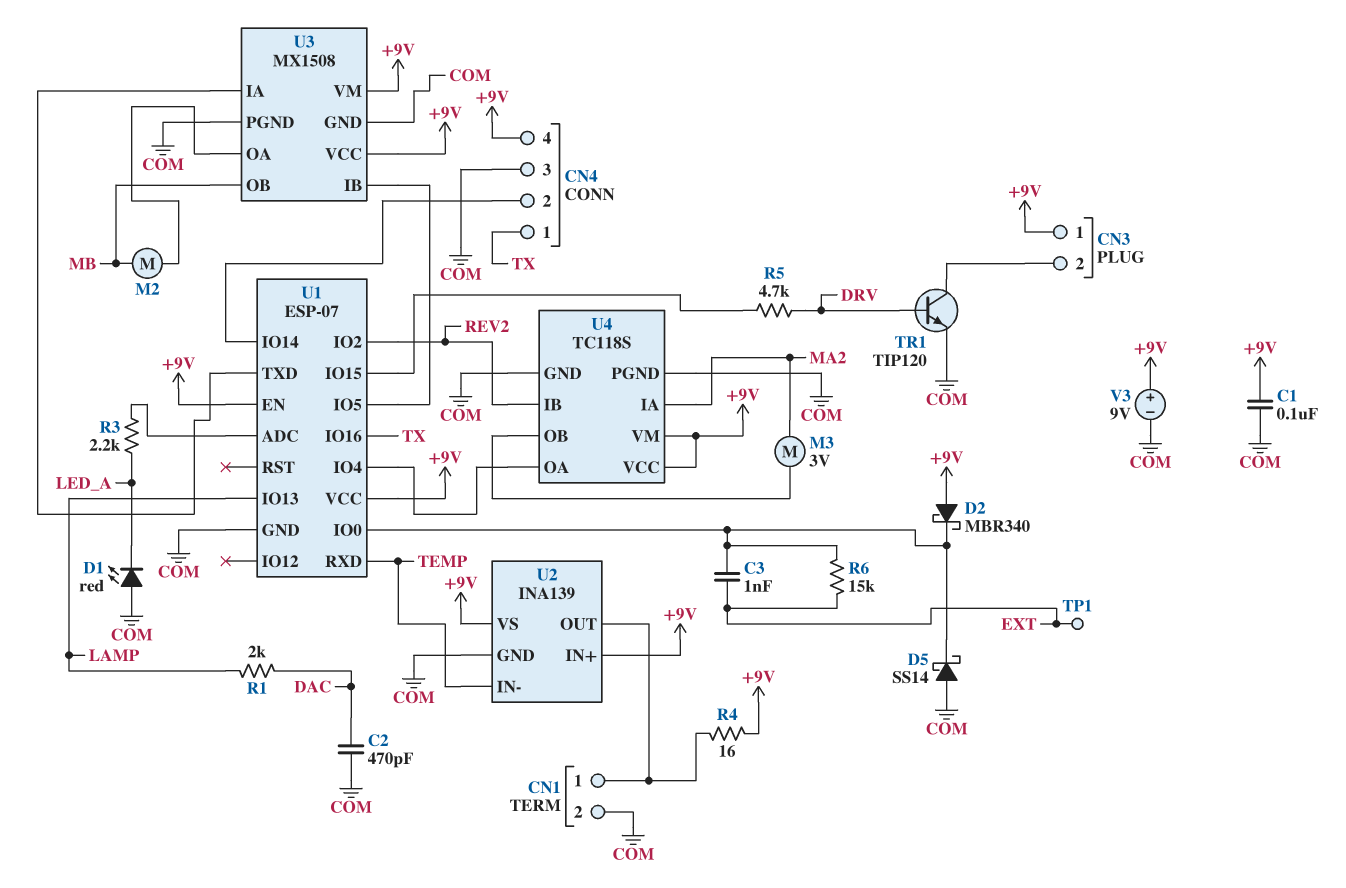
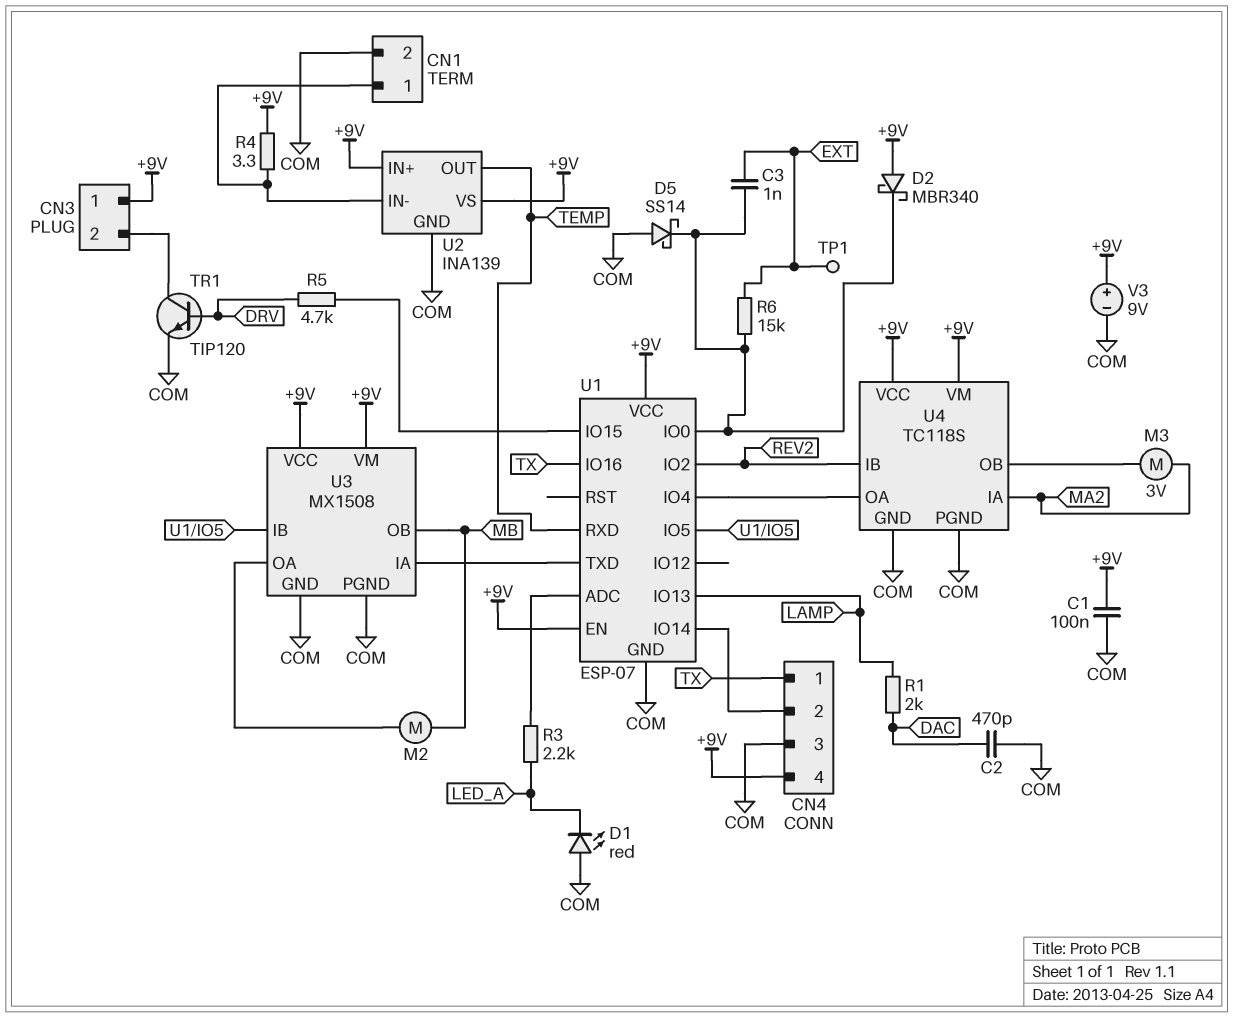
R4: 16 (+9V, CN1/1) -> 3.3 (+9V, CN1/1)
U2 pin IN-: TEMP -> CN1/1
U2 pin OUT: CN1/1 -> TEMP

